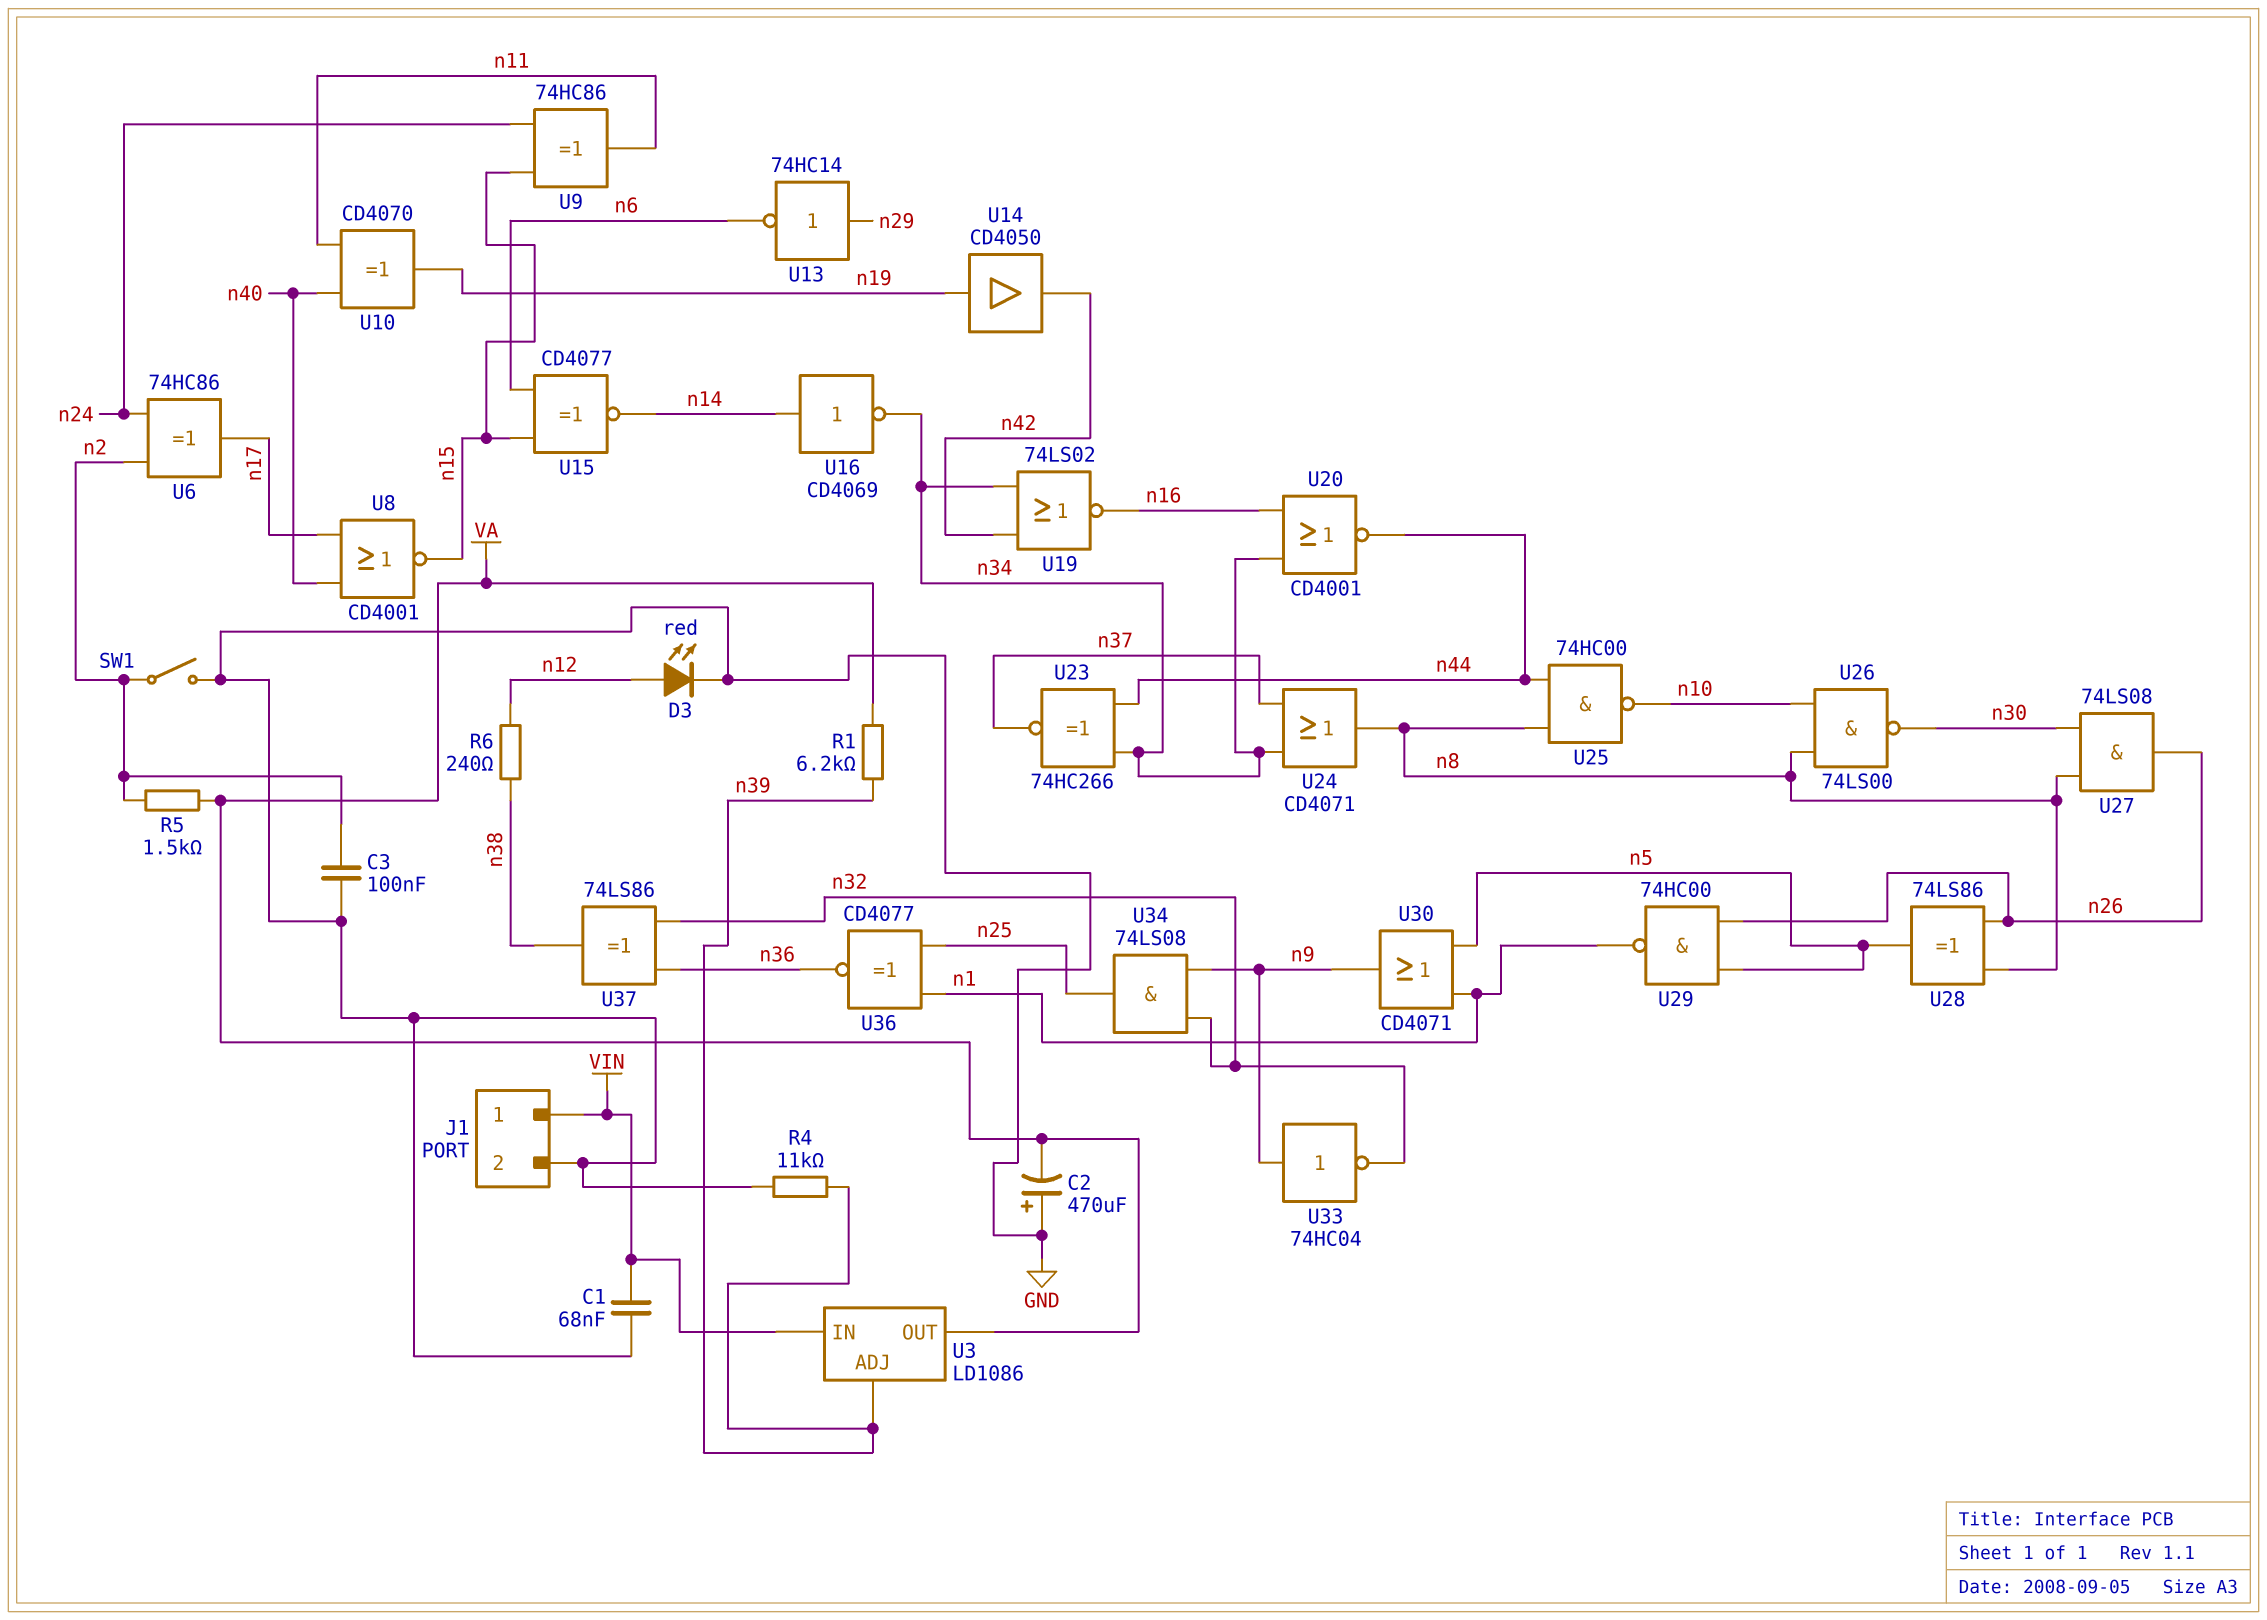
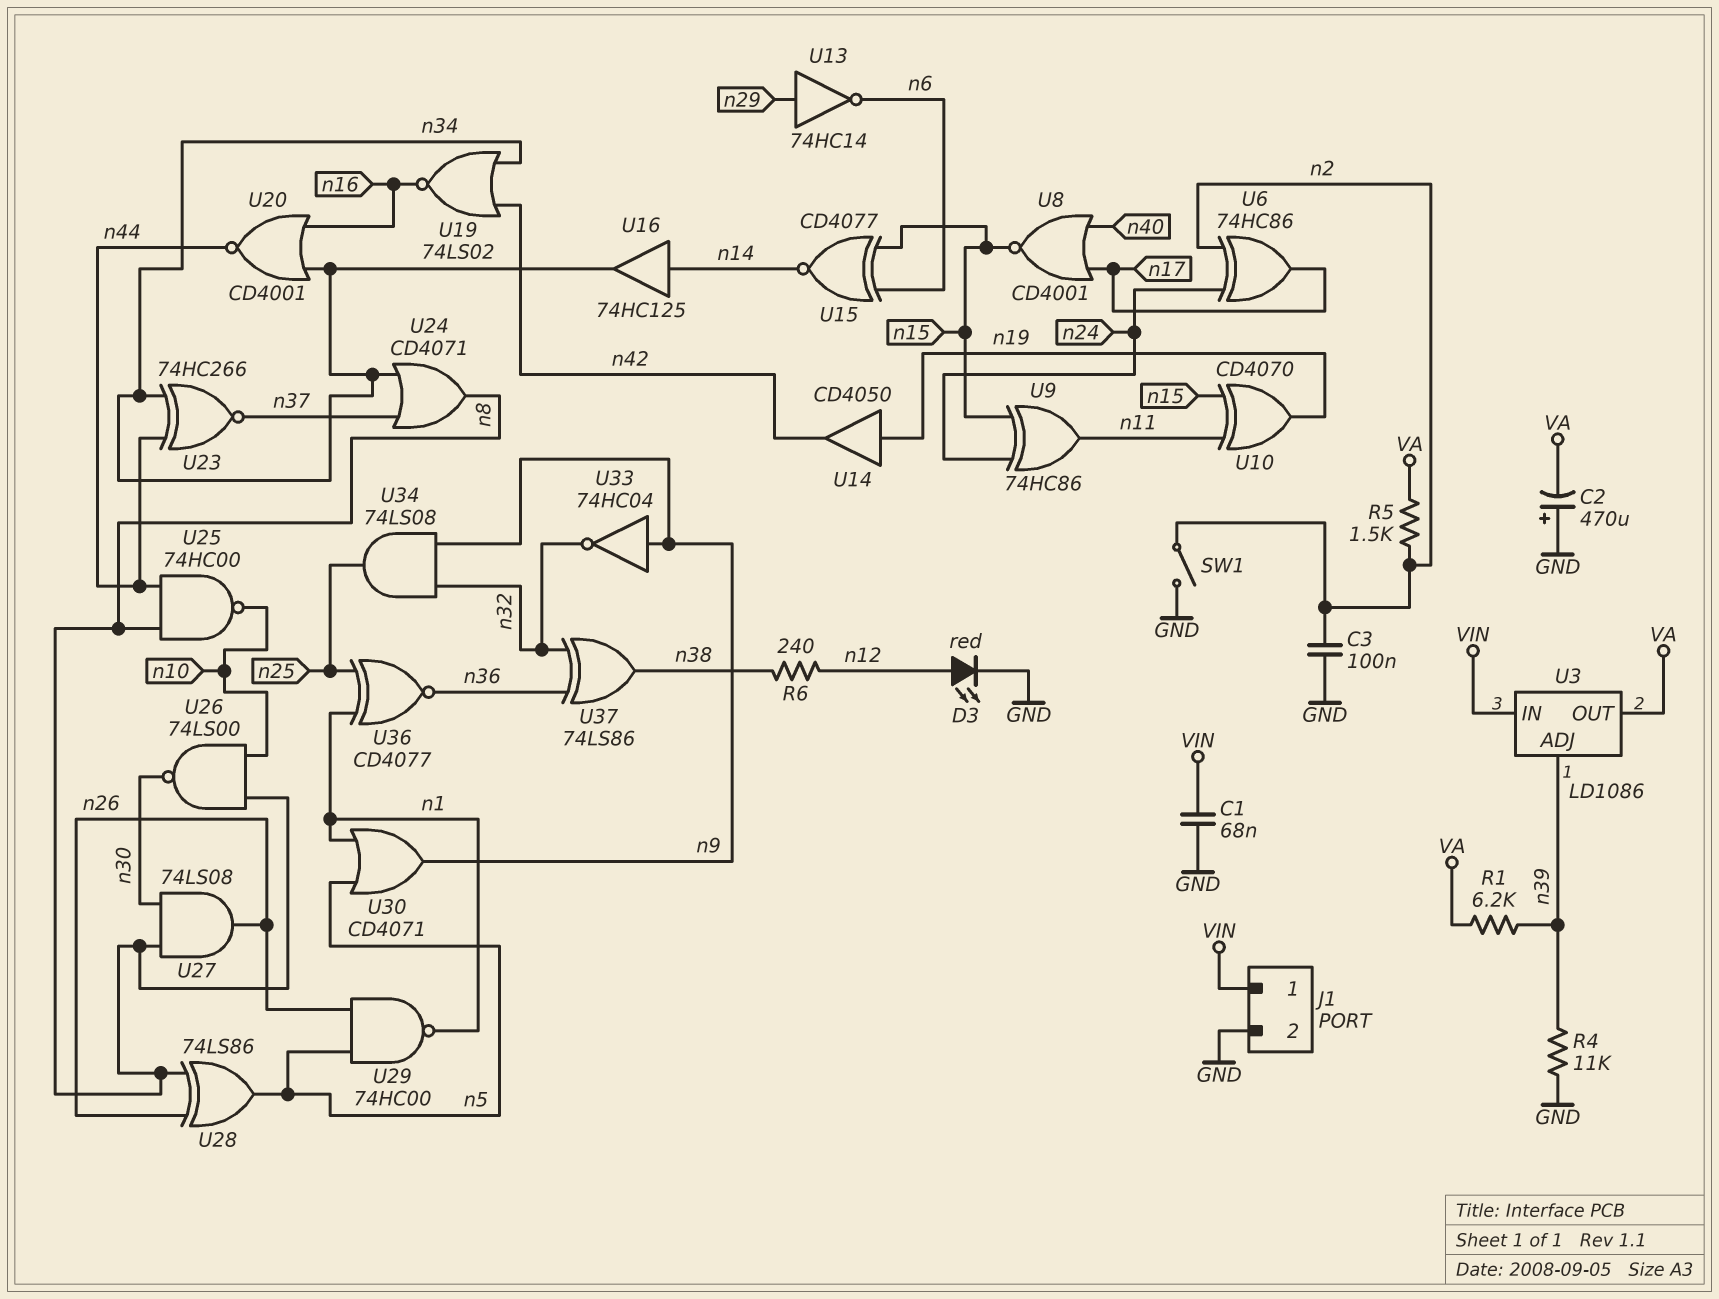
U10: XOR CD4070 (in n11, in n40, out n19) -> XOR CD4070 (in n11, in n15, out n19)
U16: NOT CD4069 (in n14, out n34) -> buffer 74HC125 (in n14, out n34)

